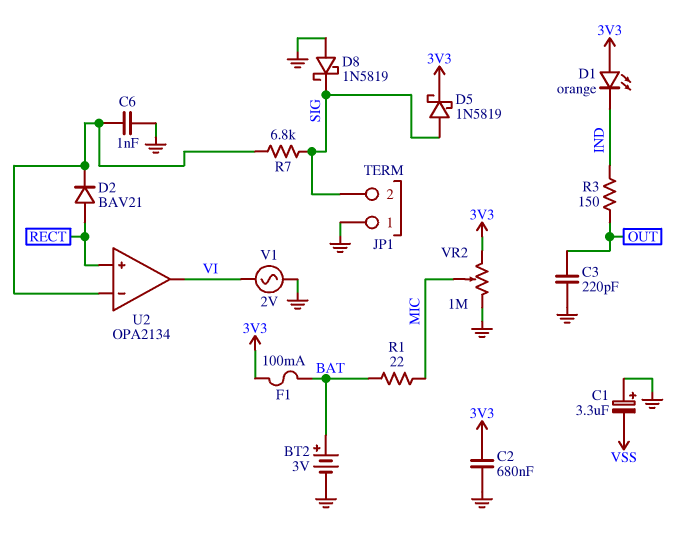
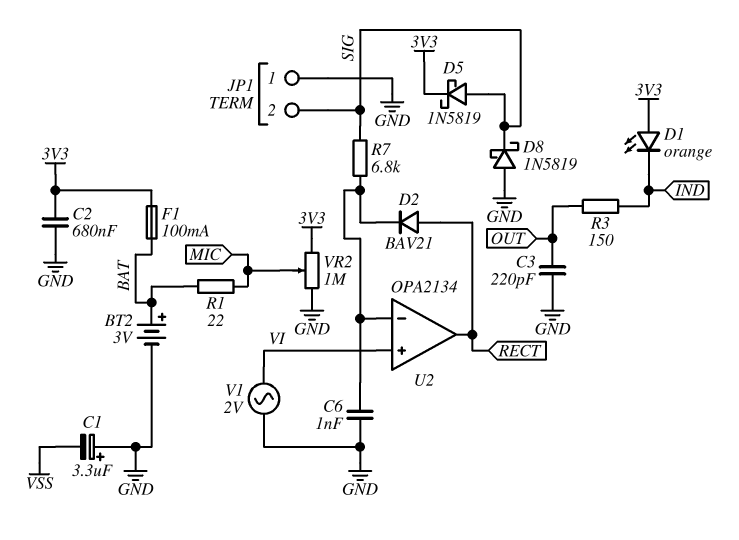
U2 pin in+: RECT -> VI
U2 pin out: VI -> RECT

